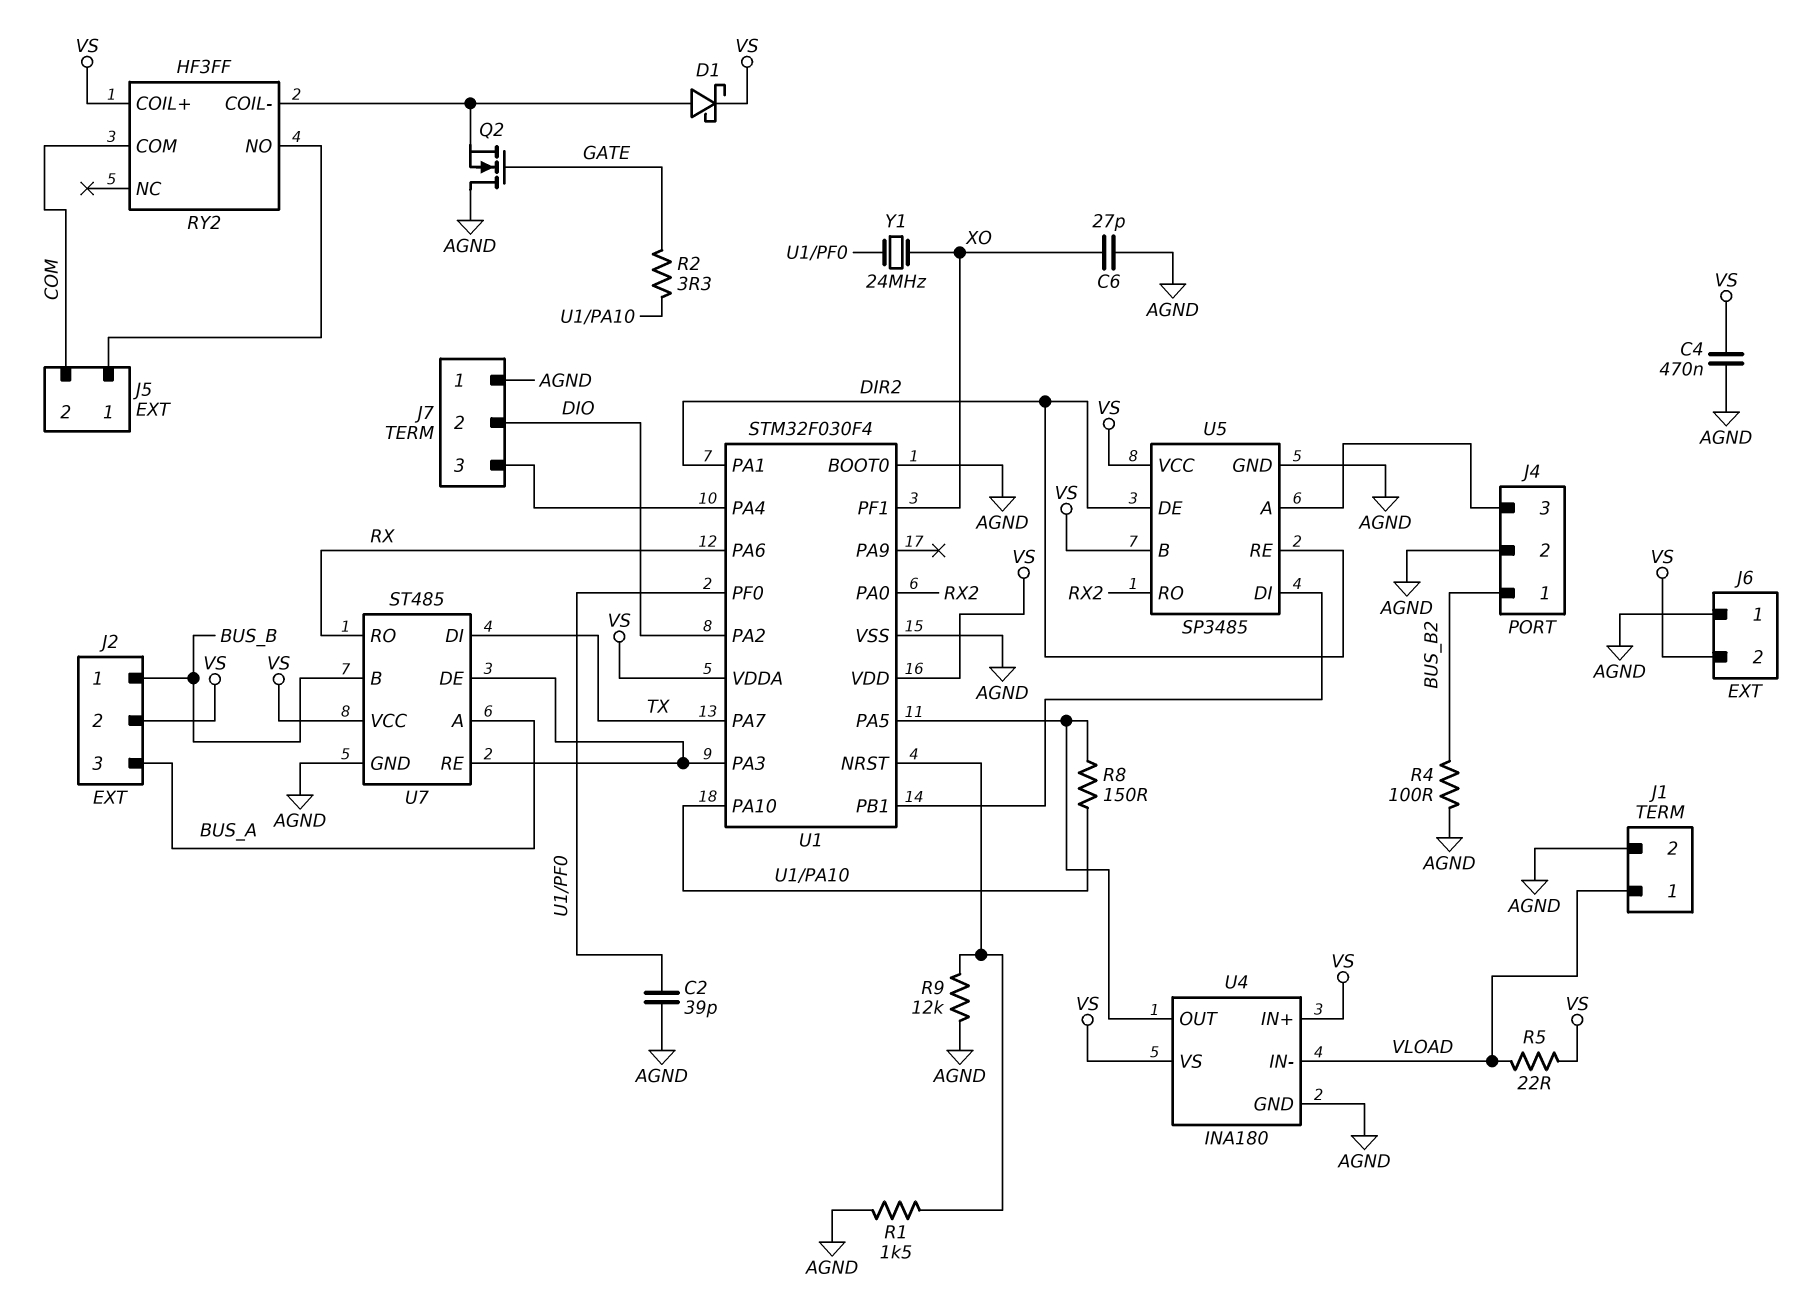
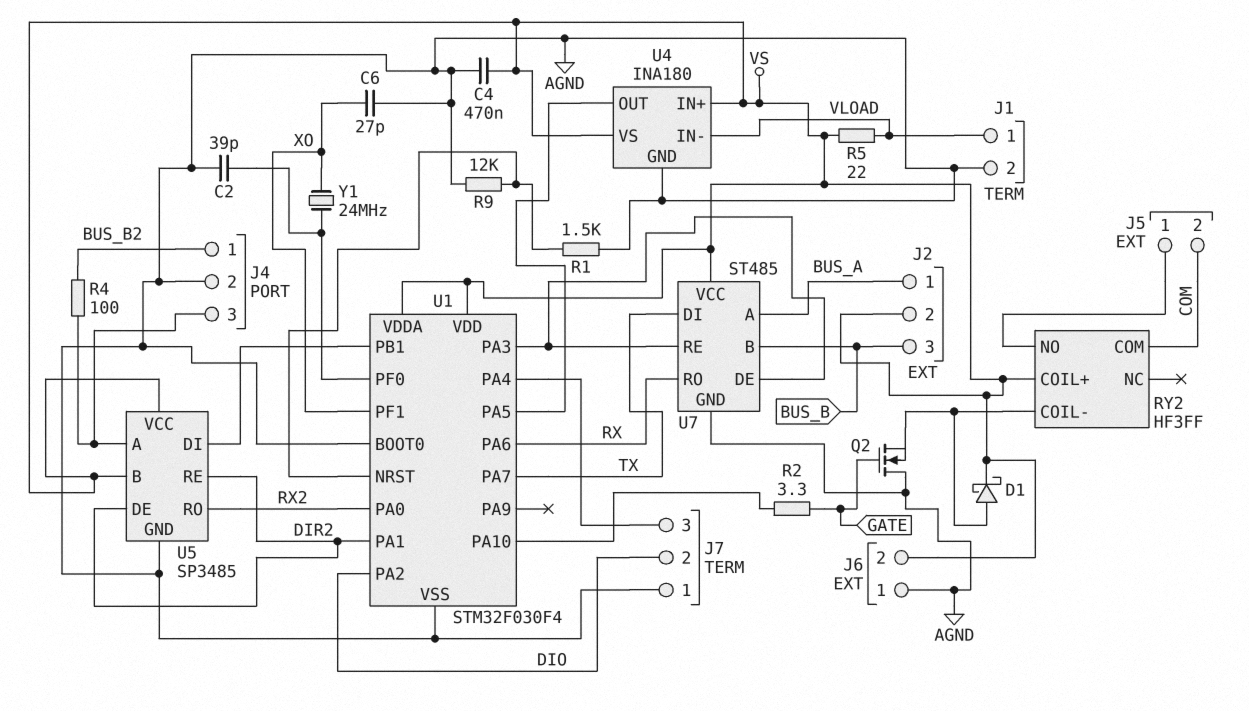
J2 pin 1: BUS_B -> BUS_A
J2 pin 3: BUS_A -> BUS_B
R4: 100 (AGND, BUS_B2) -> 100 (BUS_B2, J4/3)
R8: 150 (U1/PA5, U1/PA10) -> none

